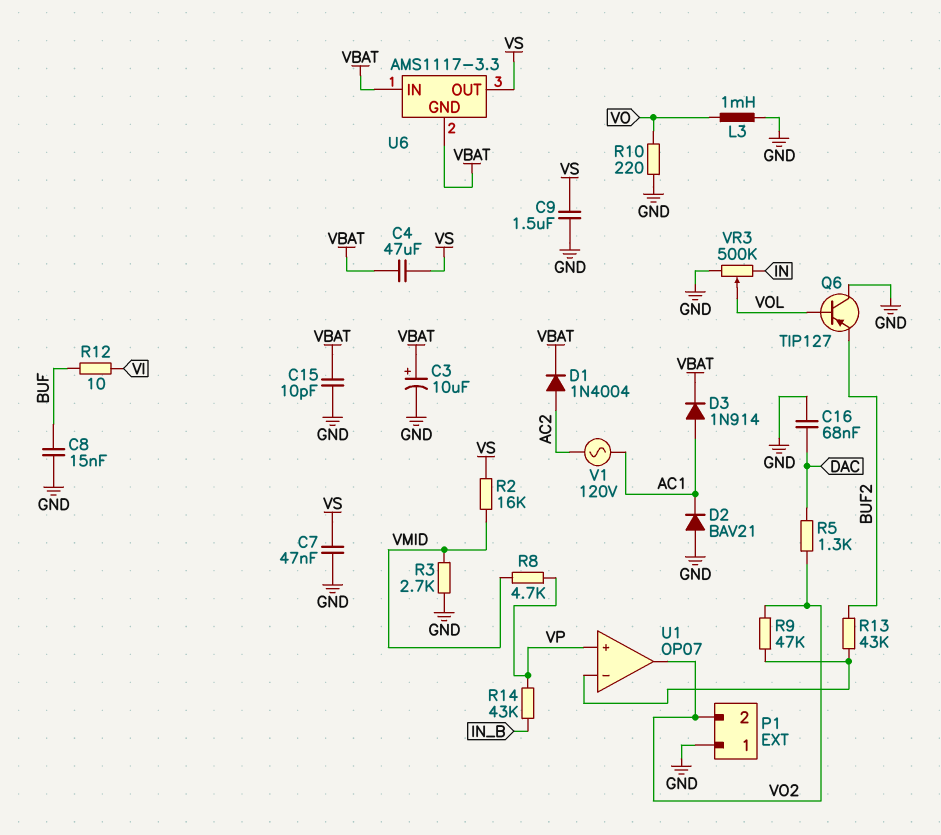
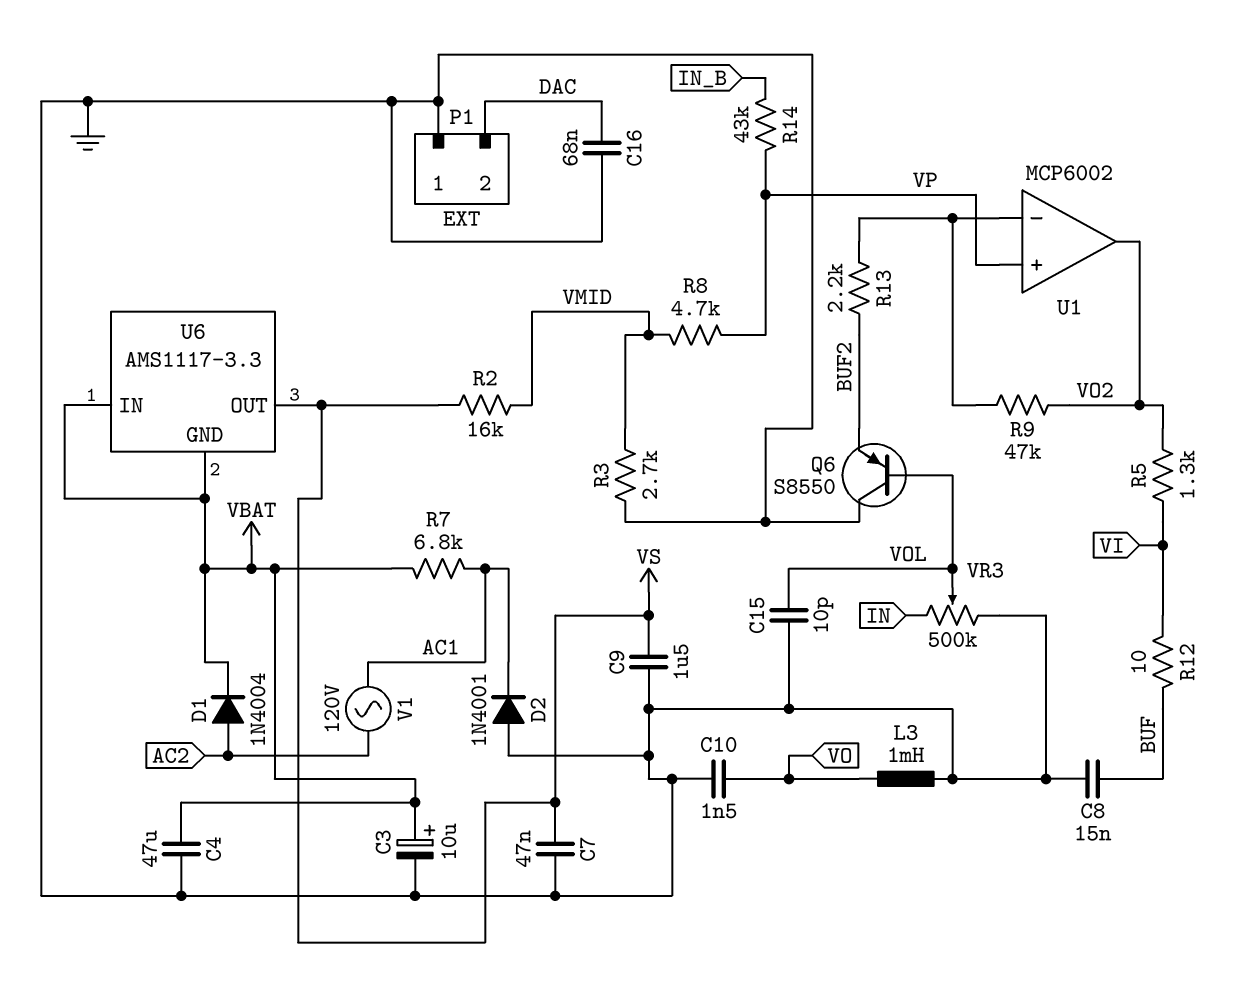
C4: 47uF (VBAT, VS) -> 47uF (GND, VBAT)
C10: none -> 1.5nF (GND, VO)
C15: 10pF (GND, VBAT) -> 10pF (GND, VOL)
D2: diode BAV21 (A GND, K AC1) -> diode 1N4001 (A GND, K AC1)
D3: diode 1N914 (A AC1, K VBAT) -> none
P1 pin 2: VO2 -> DAC
Q6: PNP TIP127 (B VOL, C GND, E BUF2) -> PNP S8550 (B VOL, C GND, E BUF2)
R5: 1.3k (DAC, VO2) -> 1.3k (VI, VO2)
R7: none -> 6.8k (AC1, VBAT)
R10: 220 (GND, VO) -> none
R13: 43k (BUF2, U1/in-) -> 2.2k (BUF2, U1/in-)
U1: OP07 -> MCP6002

